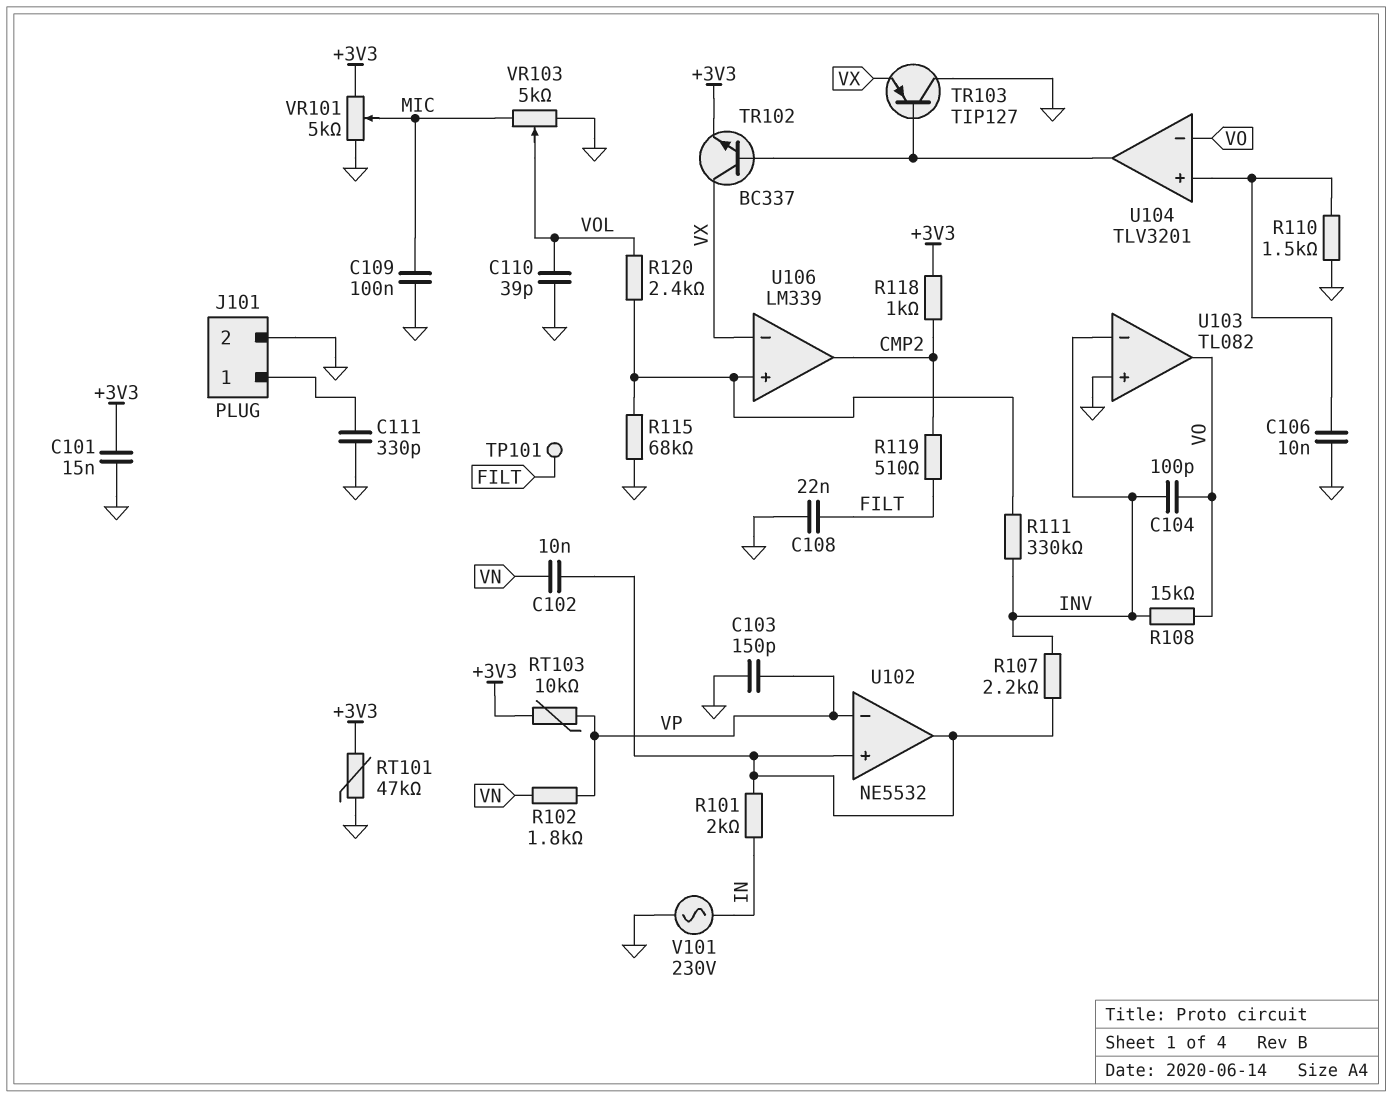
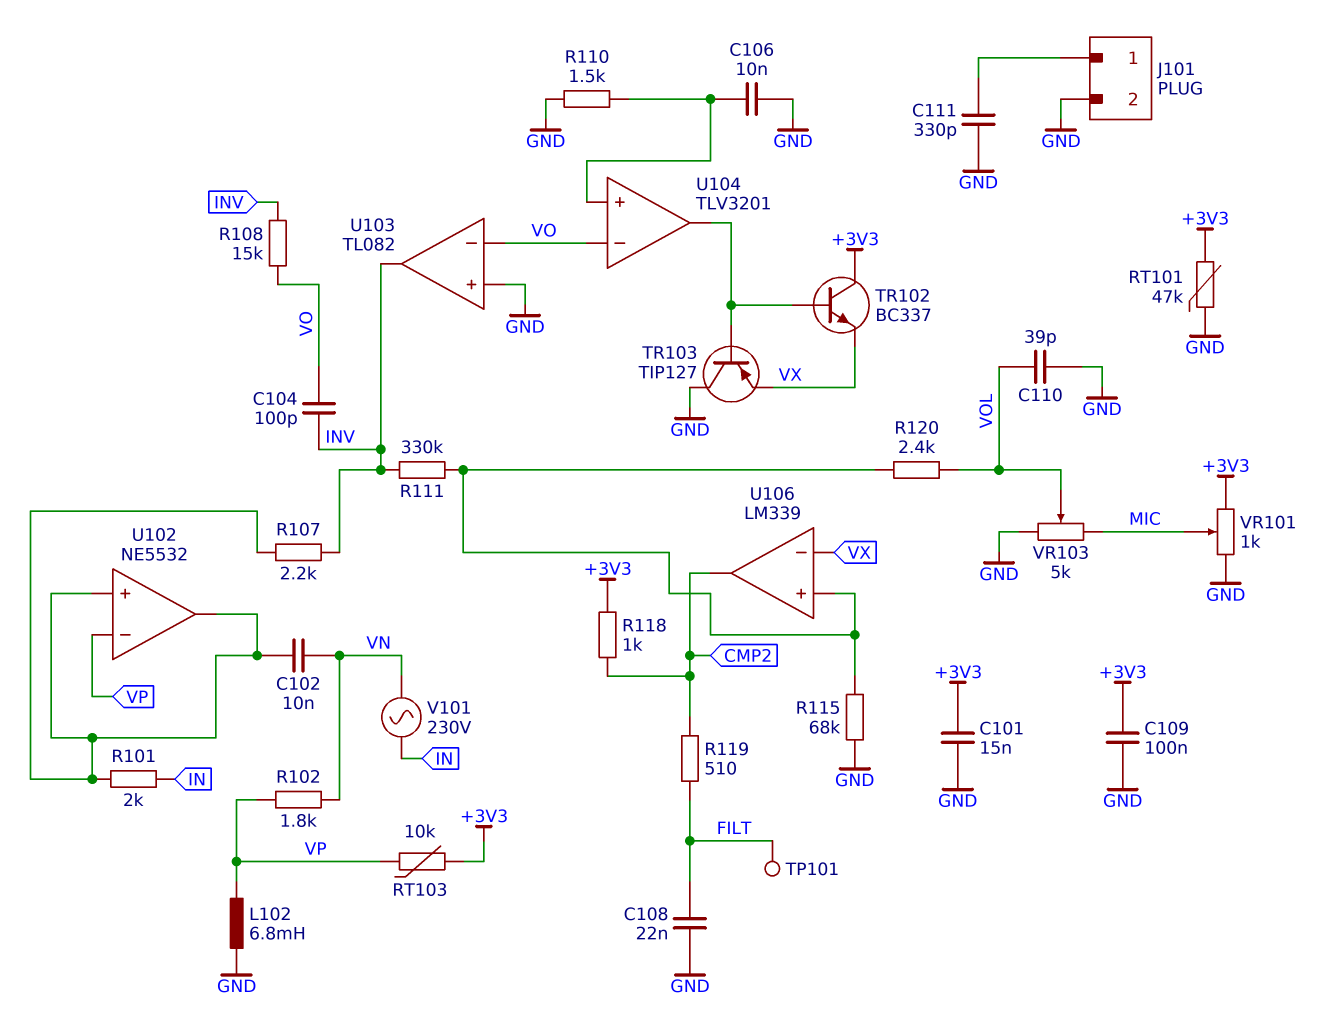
C103: 150pF (GND, VP) -> none
C109: 100nF (GND, MIC) -> 100nF (+3V3, GND)
L102: none -> 6.8mH (GND, VP)
TR102: NPN BC337 (B U104/out, C VX, E +3V3) -> NPN BC337 (B U104/out, C +3V3, E VX)
U103 pin in-: INV -> VO
U103 pin out: VO -> INV
V101: AC 230V (GND, IN) -> AC 230V (IN, VN)
VR101: 5k (+3V3, GND, wiper MIC) -> 1k (+3V3, GND, wiper MIC)

